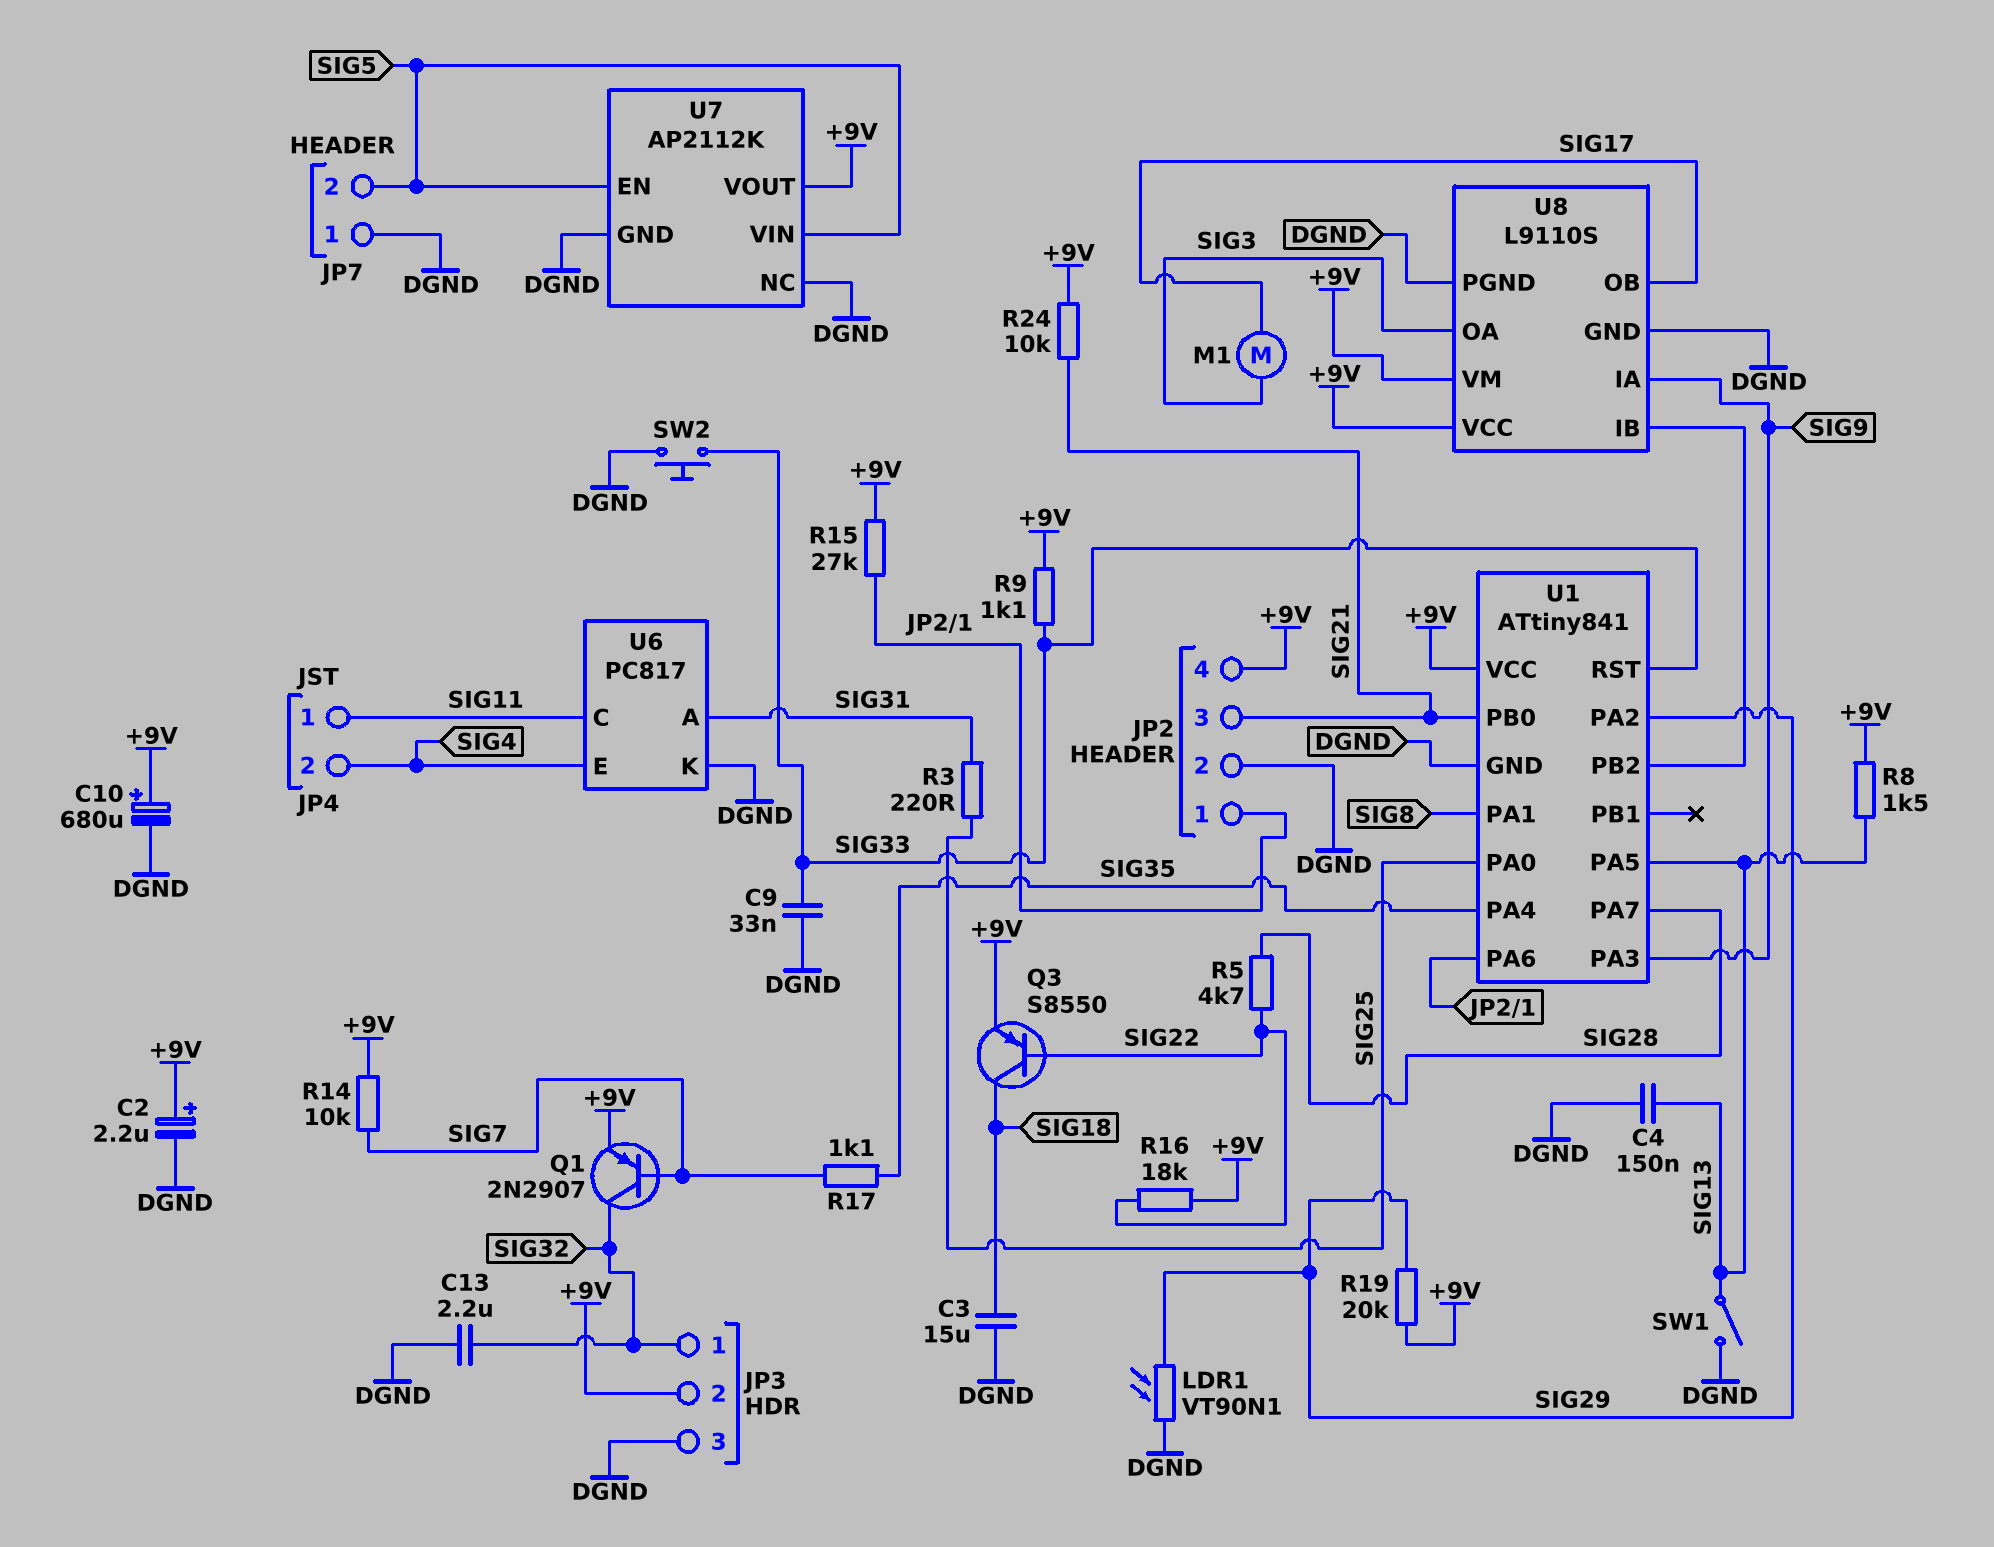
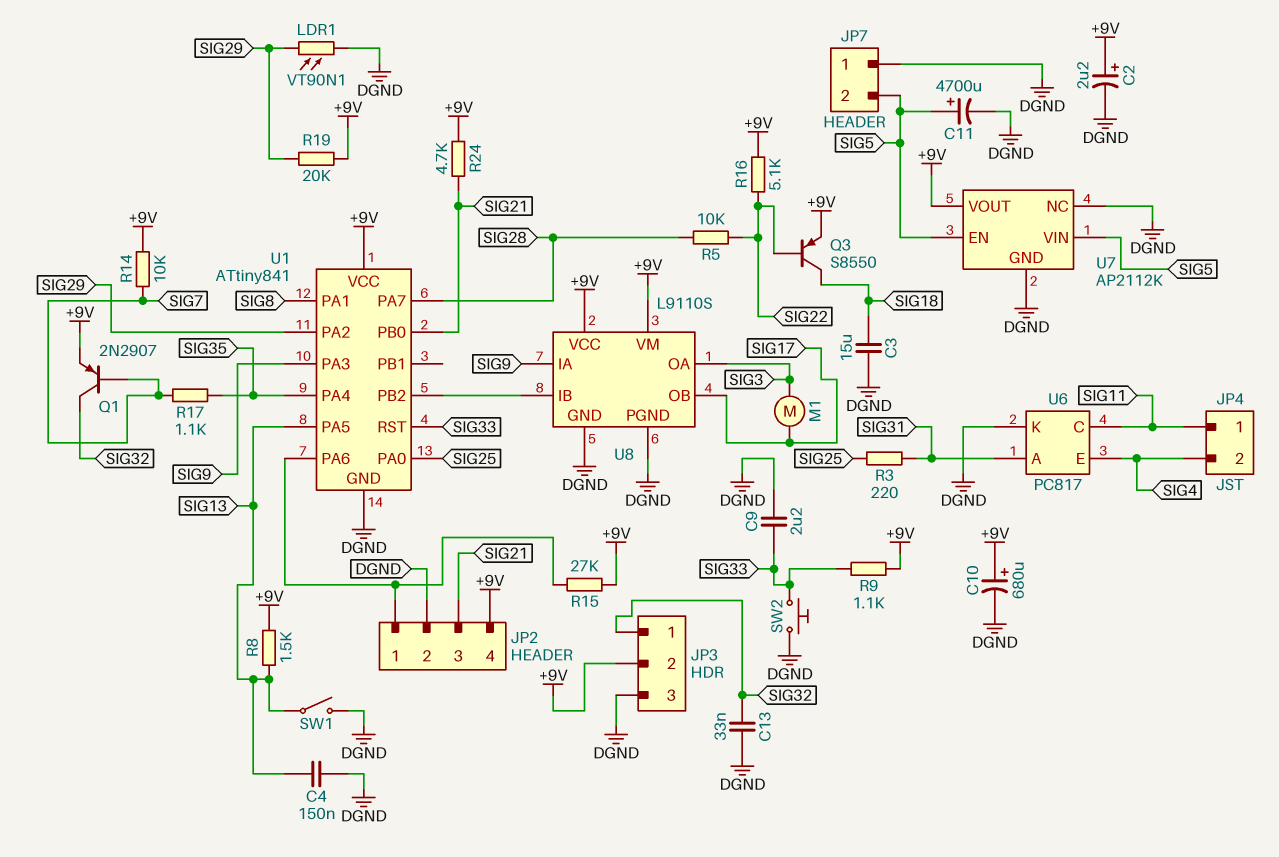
C9: 33nF (DGND, SIG33) -> 2.2uF (DGND, SIG33)
C11: none -> 4700uF (plus SIG5, minus DGND)
C13: 2.2uF (DGND, SIG32) -> 33nF (DGND, SIG32)
R5: 4.7k (SIG22, SIG28) -> 10k (SIG22, SIG28)
R16: 18k (+9V, SIG22) -> 5.1k (+9V, SIG22)
R24: 10k (+9V, SIG21) -> 4.7k (+9V, SIG21)

